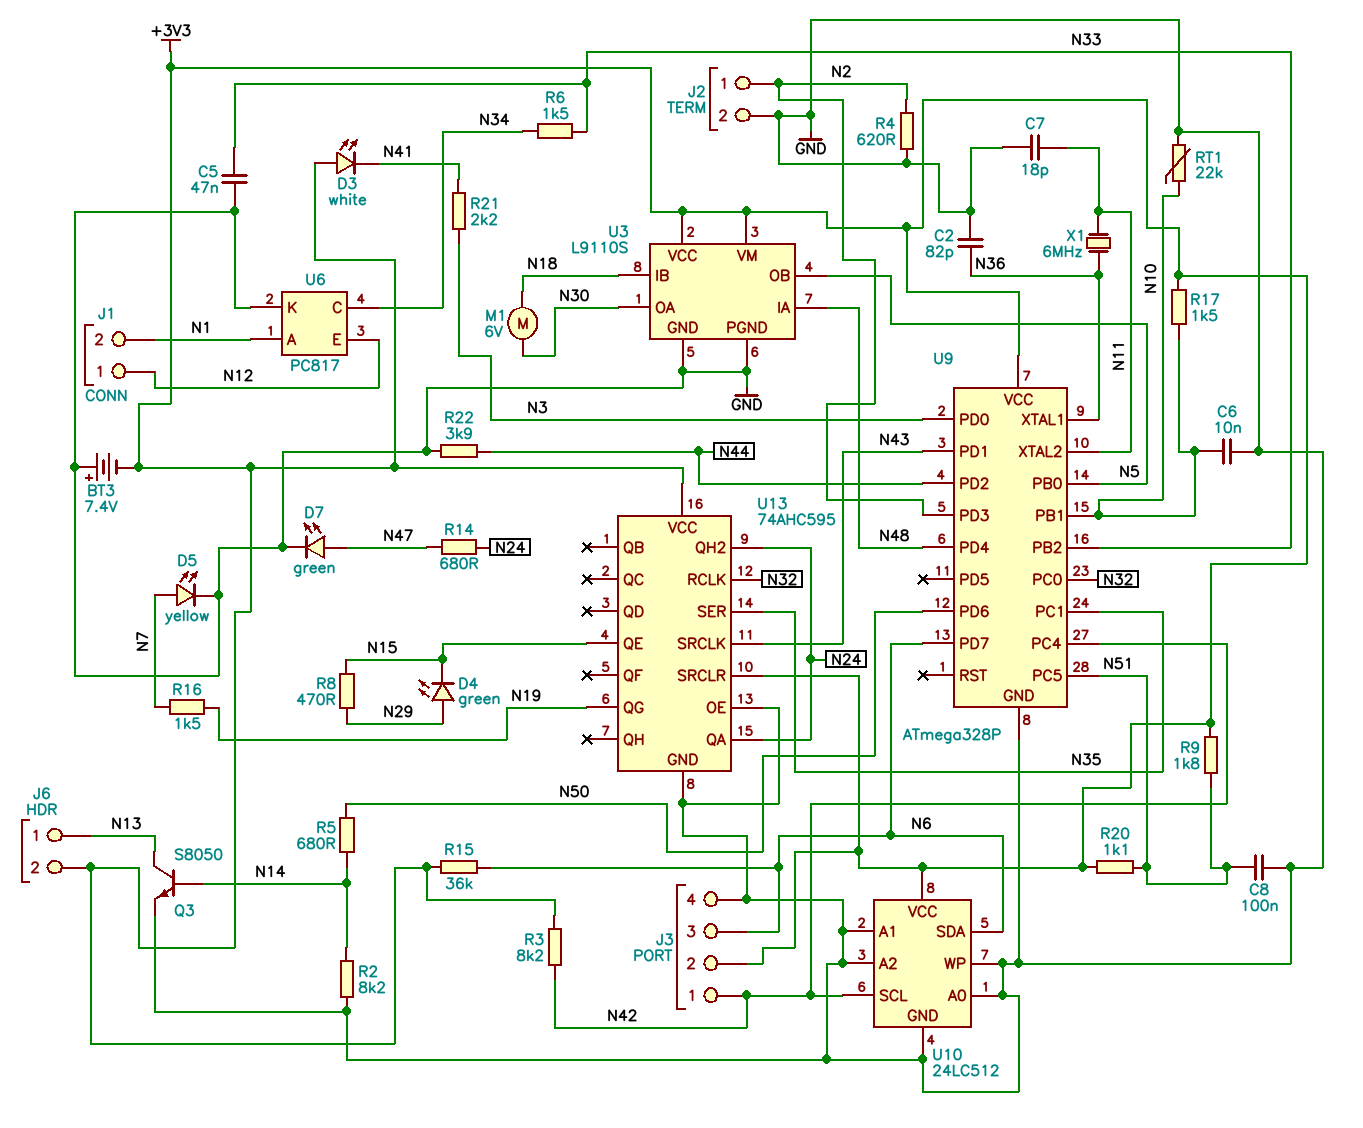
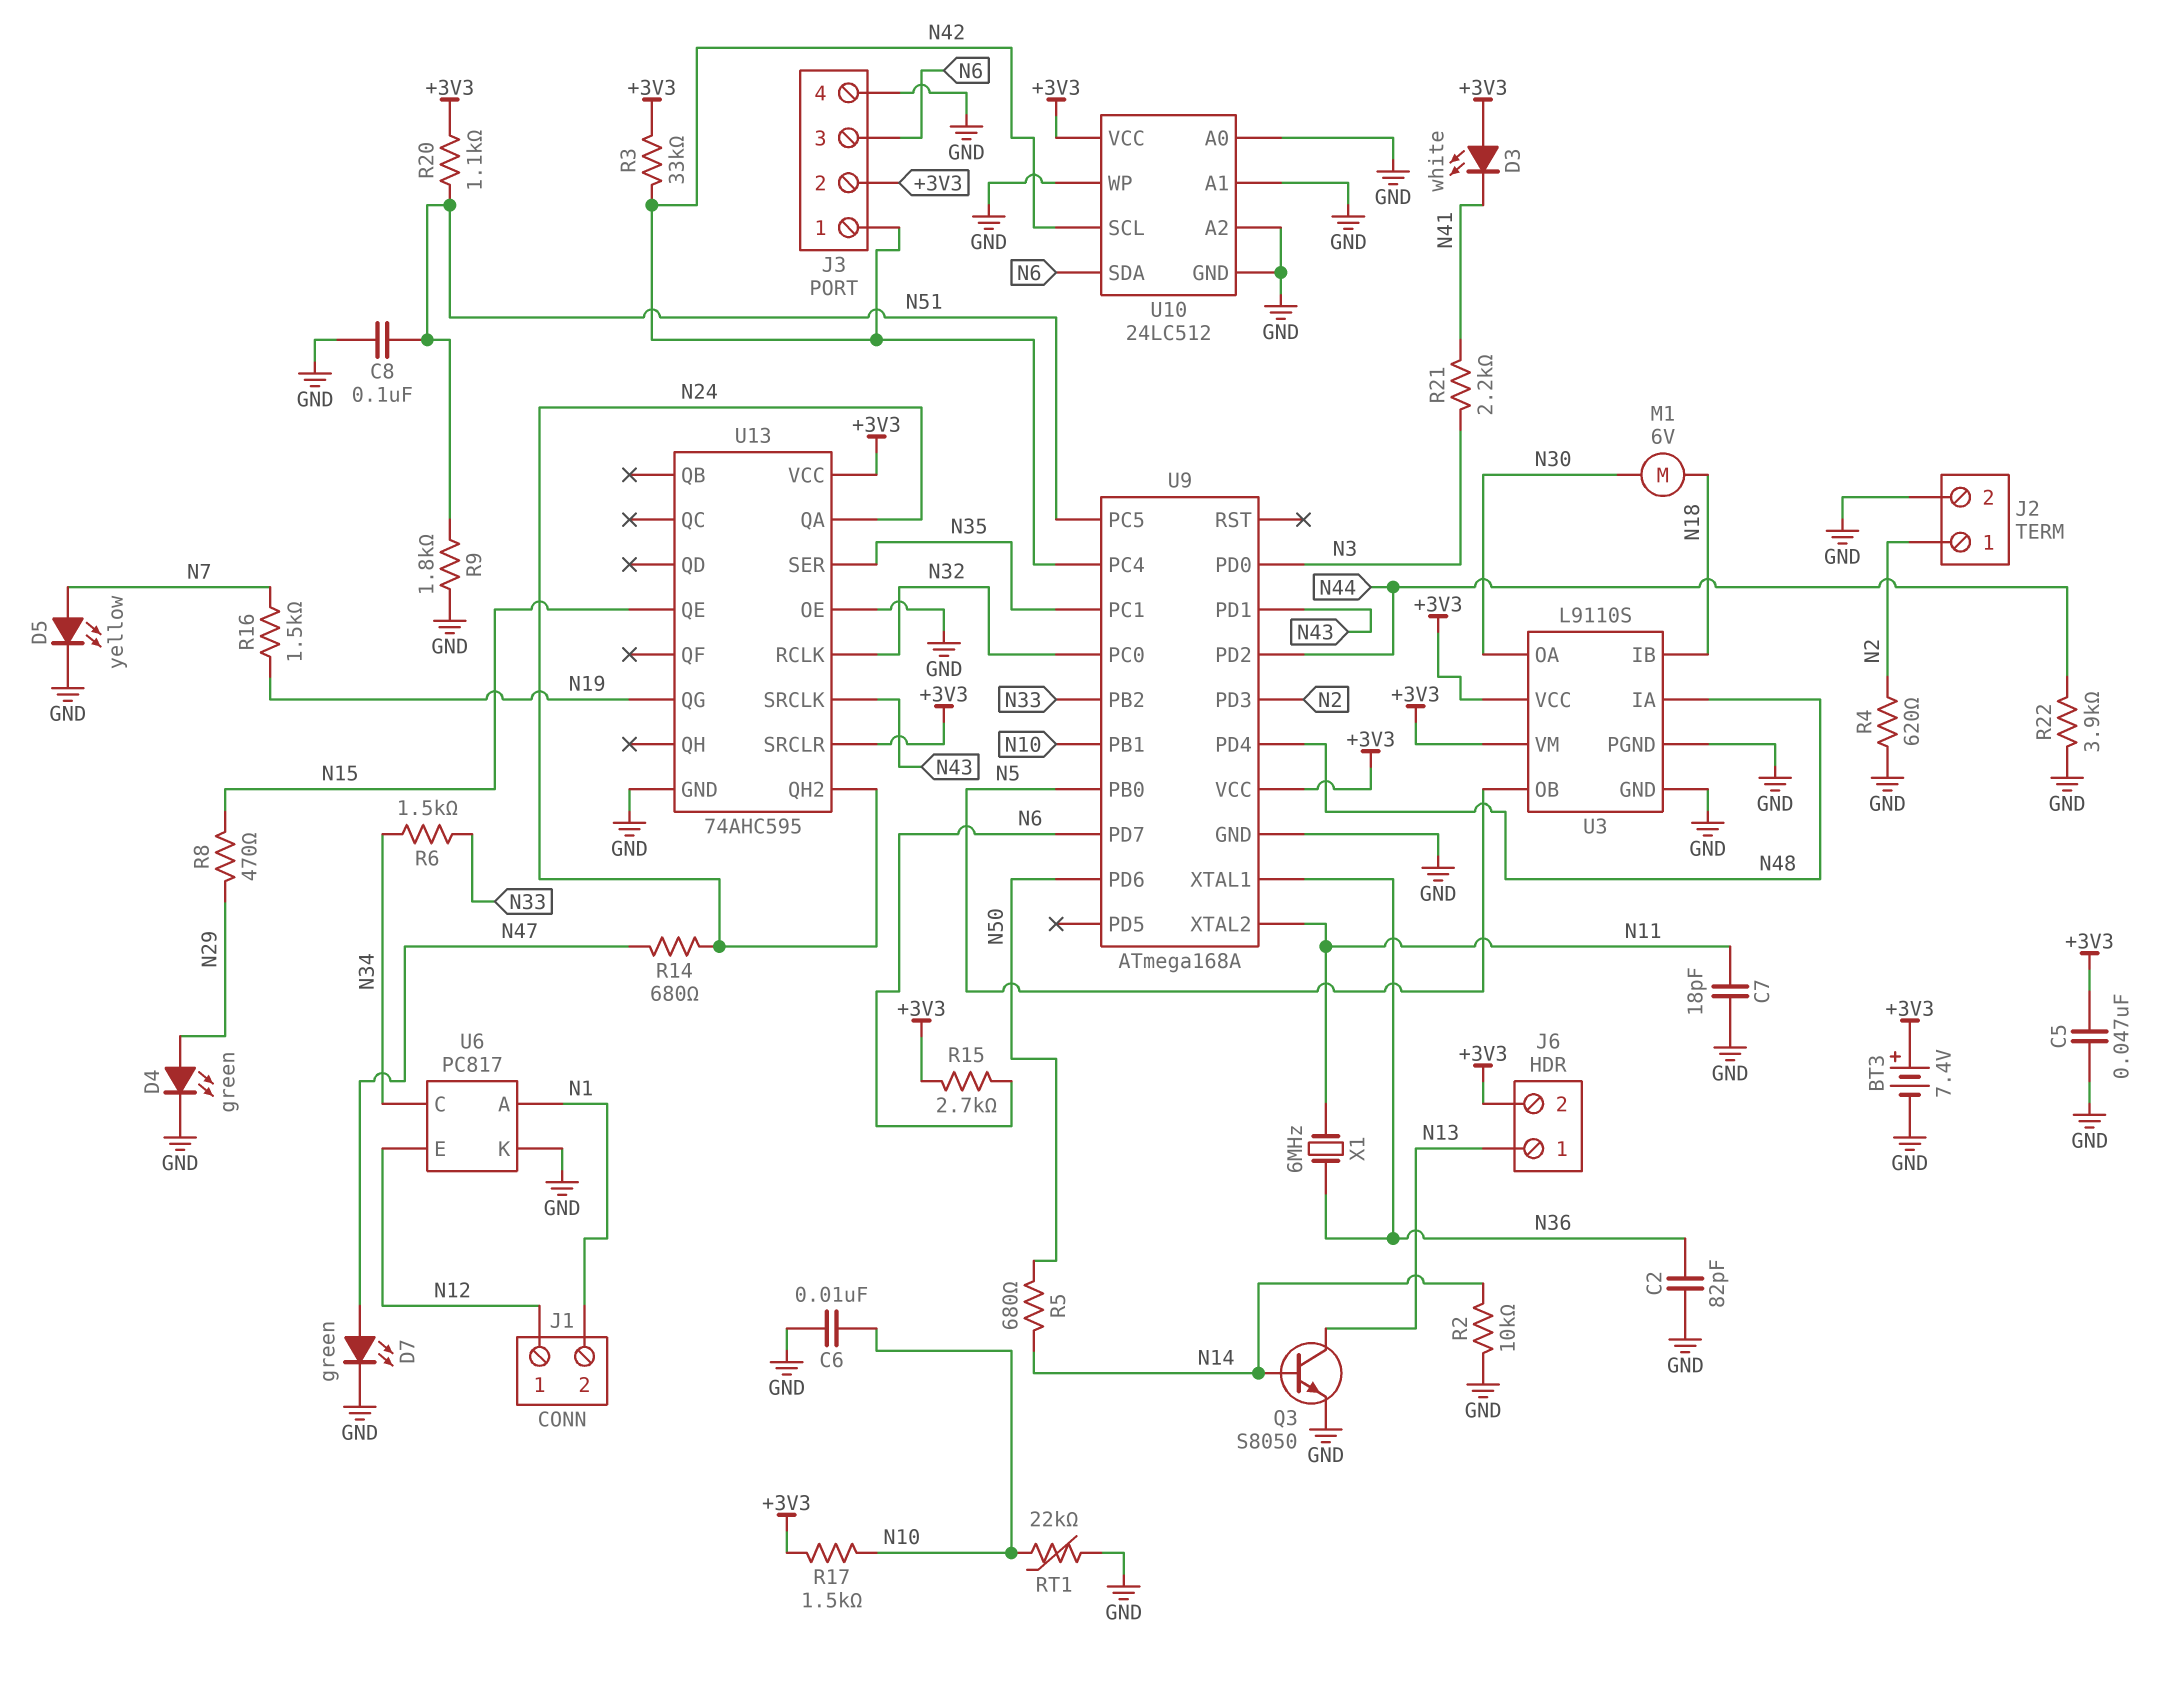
BT3: 7.4V (plus GND, minus +3V3) -> 7.4V (plus +3V3, minus GND)
C5: 47nF (GND, N33) -> 47nF (+3V3, GND)
D4: LED green (A N29, K N15) -> LED green (A N29, K GND)
R2: 8.2k (GND, N14) -> 10k (GND, N14)
R3: 8.2k (+3V3, N42) -> 33k (+3V3, N42)
R9: 1.8k (+3V3, N51) -> 1.8k (GND, N51)
R15: 36k (+3V3, N6) -> 2.7k (+3V3, N6)
U9: ATmega328P -> ATmega168A

